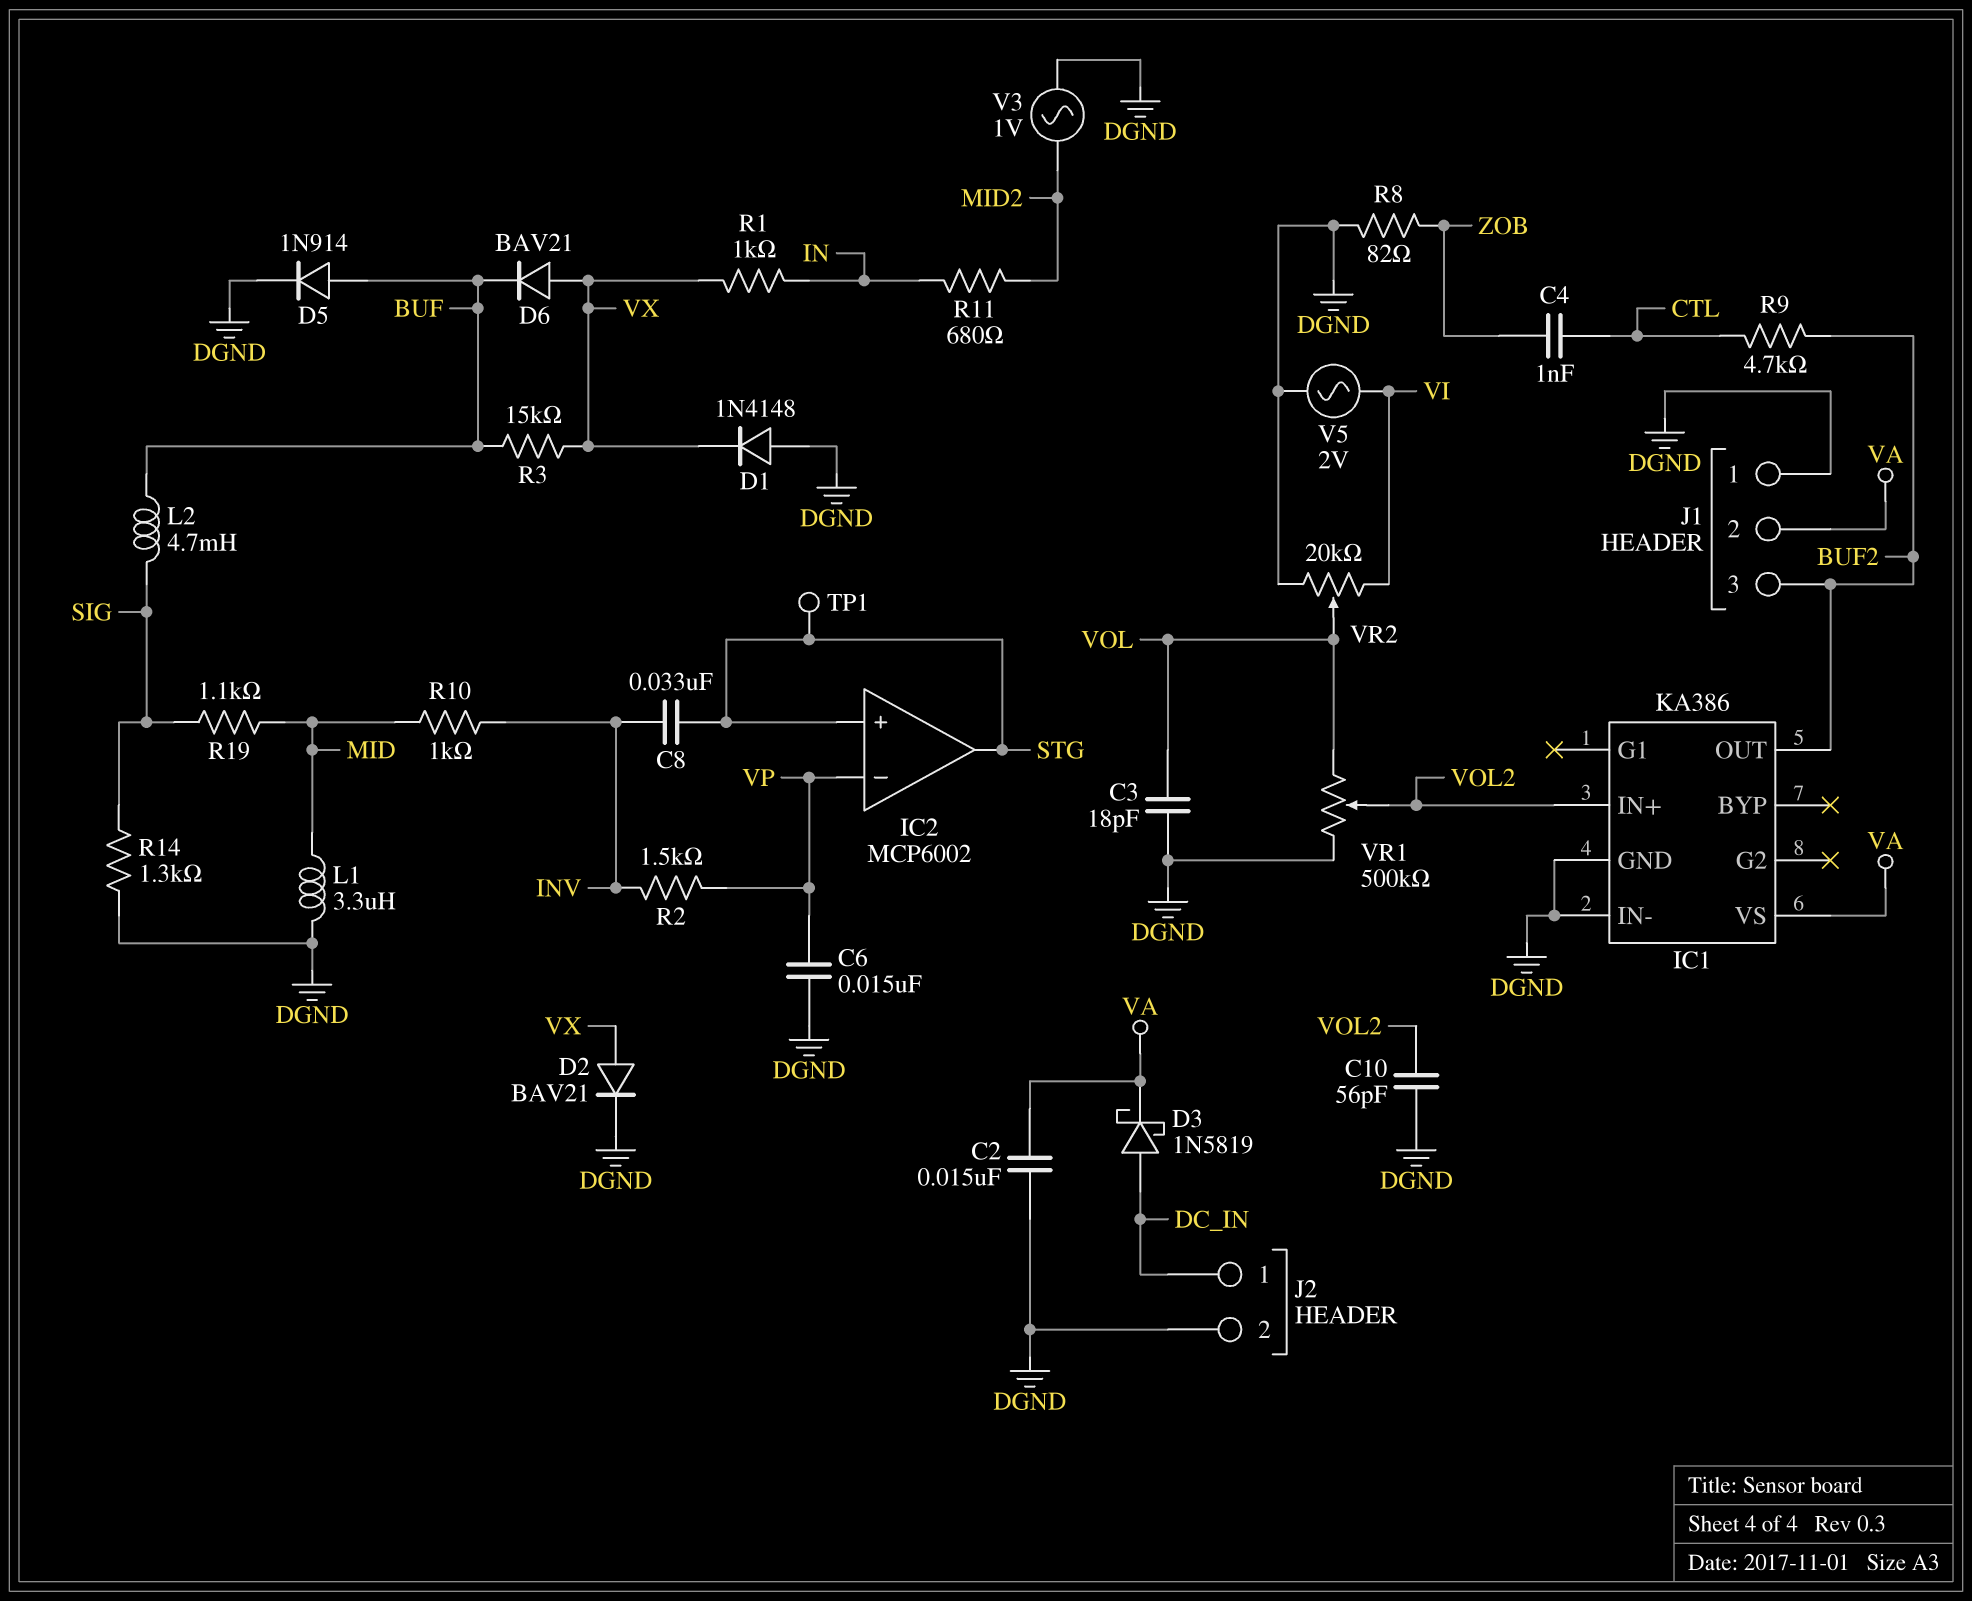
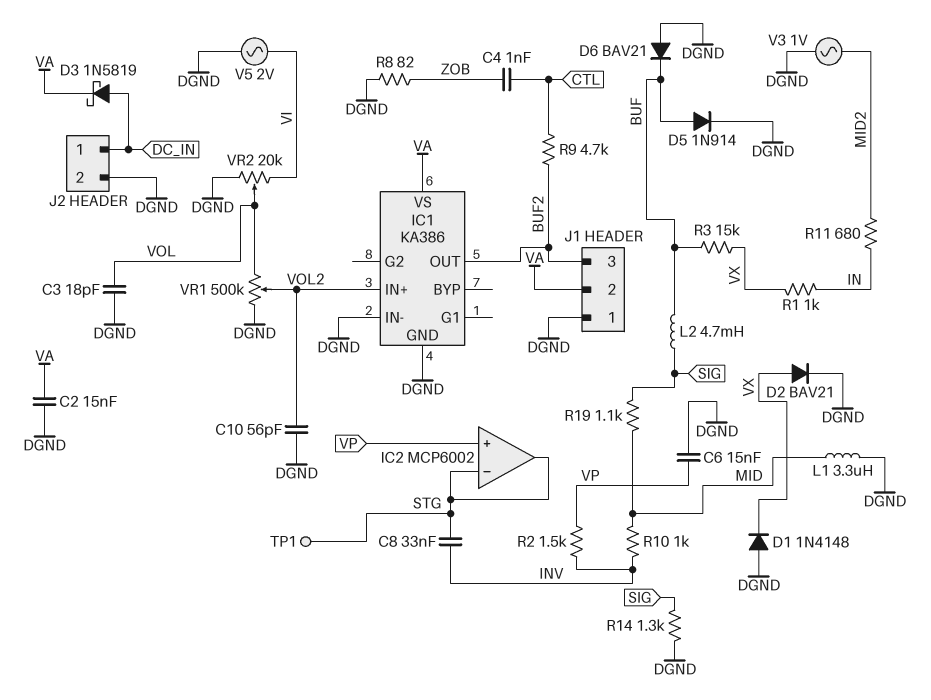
D6: diode BAV21 (A VX, K BUF) -> diode BAV21 (A DGND, K BUF)
IC2 pin in+: STG -> VP
IC2 pin in-: VP -> STG

